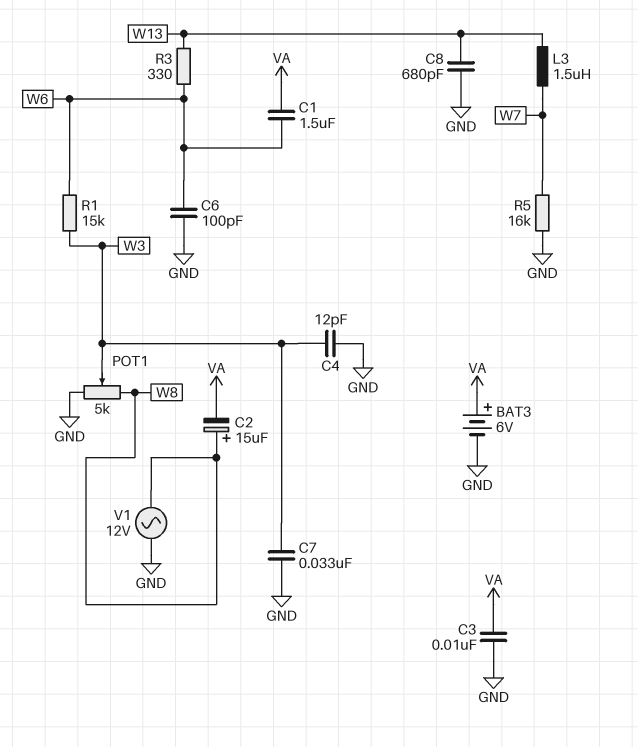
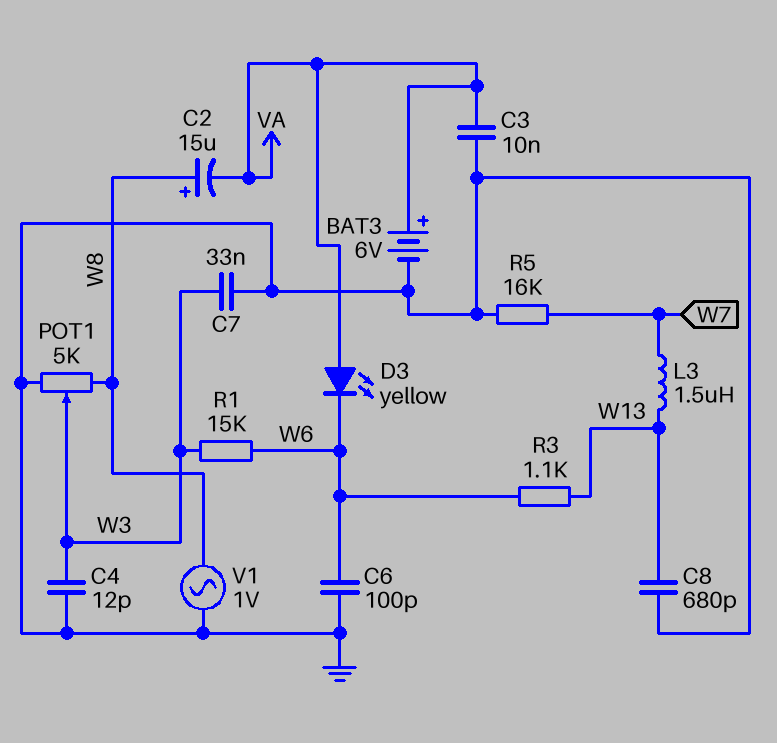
C1: 1.5uF (VA, W6) -> none
D3: none -> LED yellow (A VA, K W6)
R3: 330 (W6, W13) -> 1.1k (W6, W13)
V1: AC 12V (GND, W8) -> AC 1V (GND, W8)

